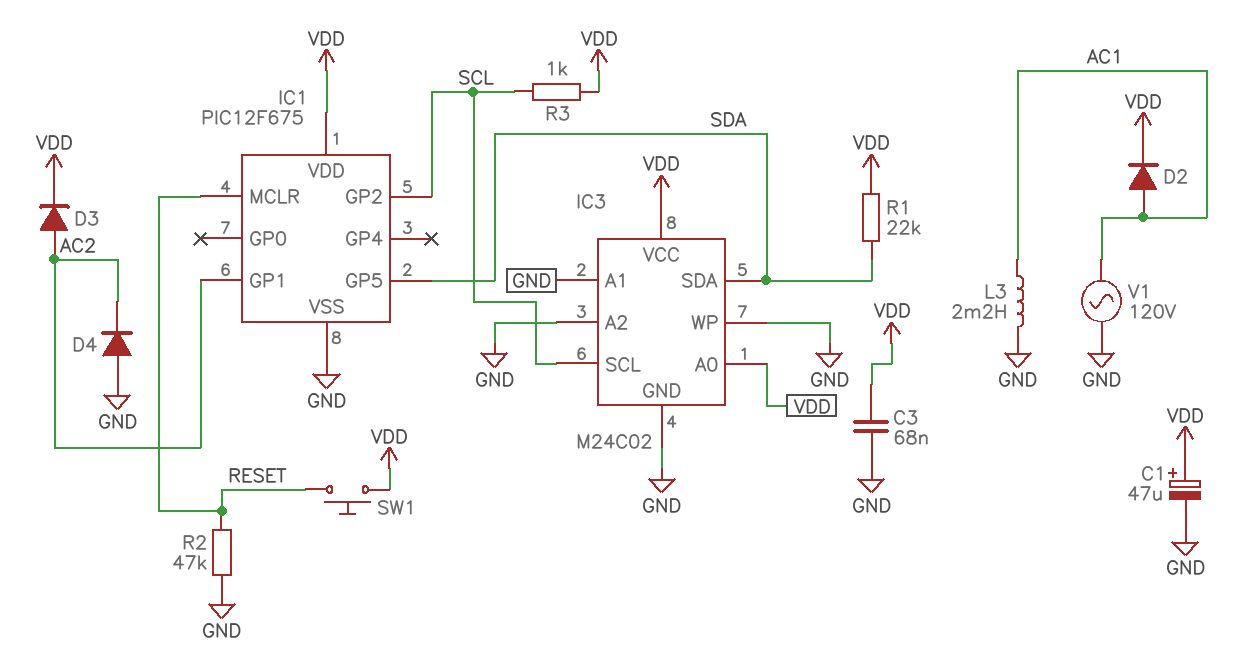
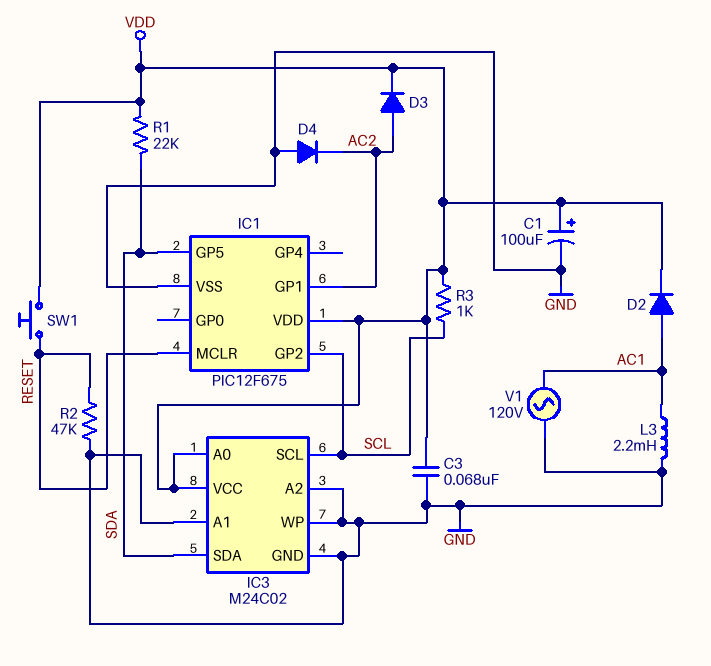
C1: 47uF (plus VDD, minus GND) -> 100uF (plus VDD, minus GND)

